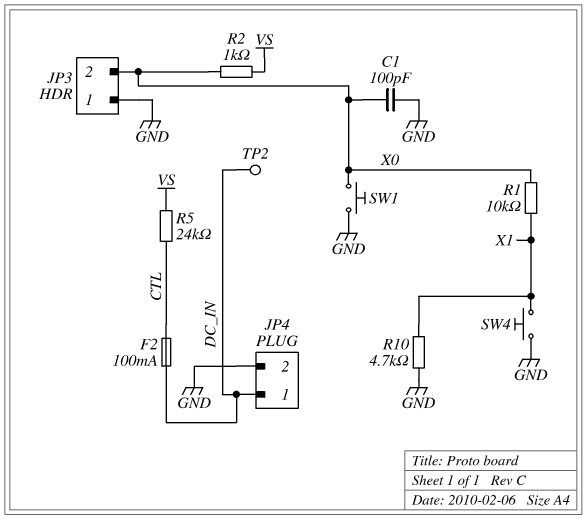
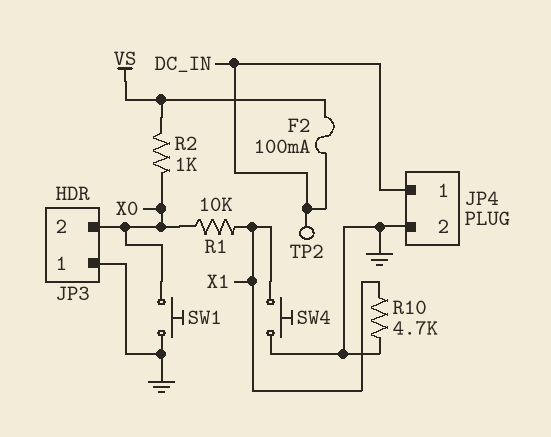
C1: 100pF (GND, X0) -> none
F2: 100mA (CTL, DC_IN) -> 100mA (DC_IN, VS)
R5: 24k (CTL, VS) -> none

